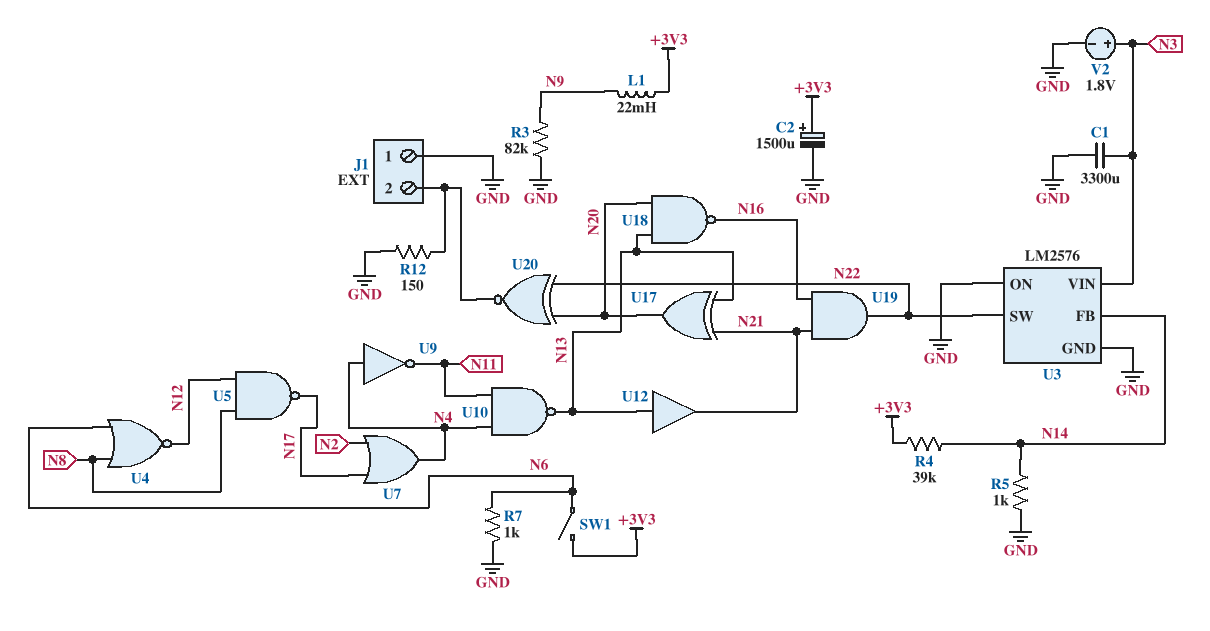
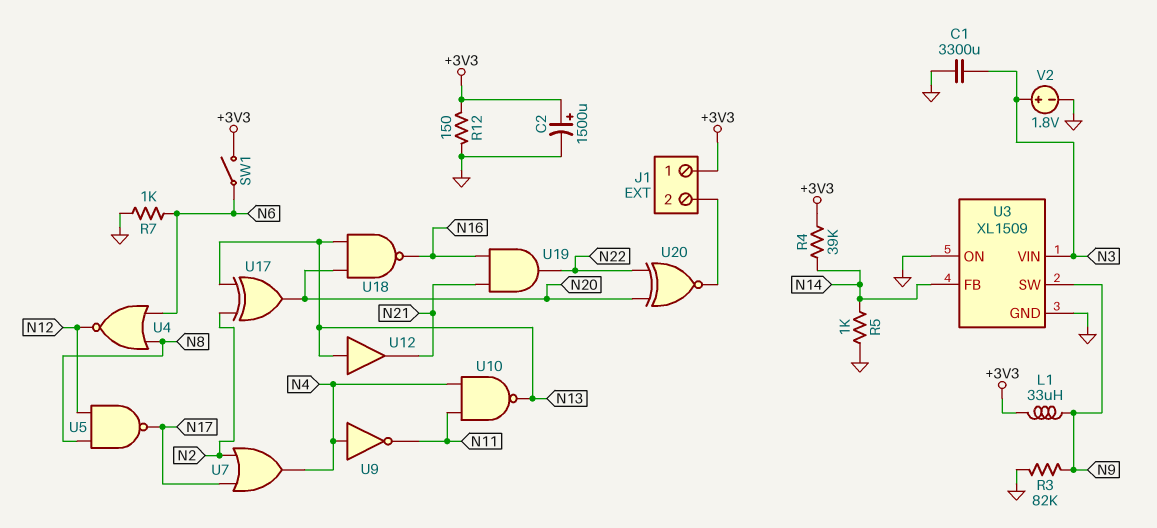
J1 pin 1: GND -> +3V3
L1: 22mH (+3V3, N9) -> 33uH (+3V3, N9)
R12: 150 (GND, J1/2) -> 150 (+3V3, GND)
U3: LM2576 -> XL1509
U3 pin SW: N22 -> N9
U17: XOR (in N13, in N21, out N20) -> XOR (in N2, in N13, out N20)

